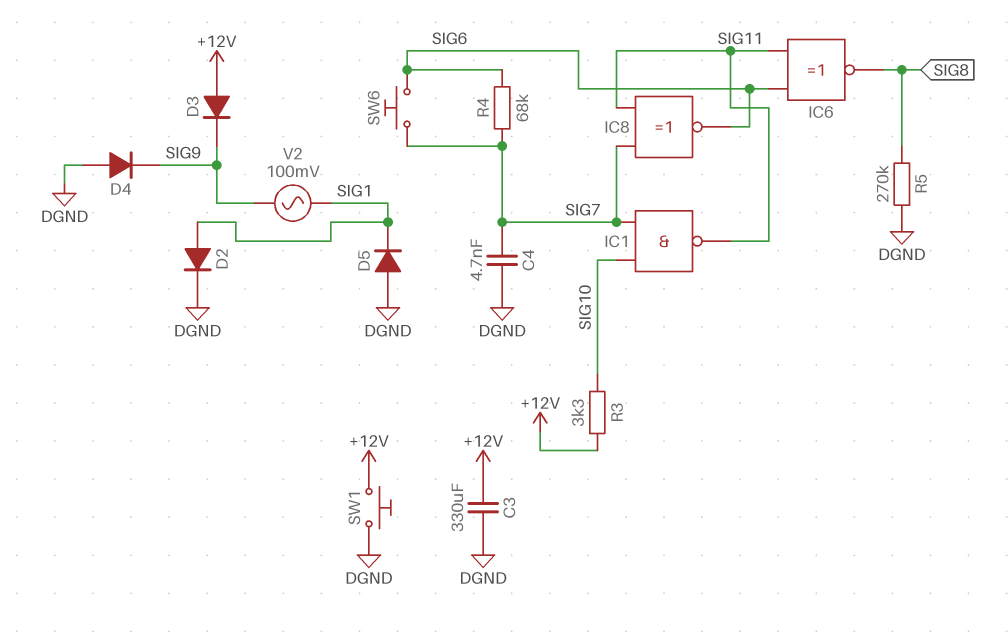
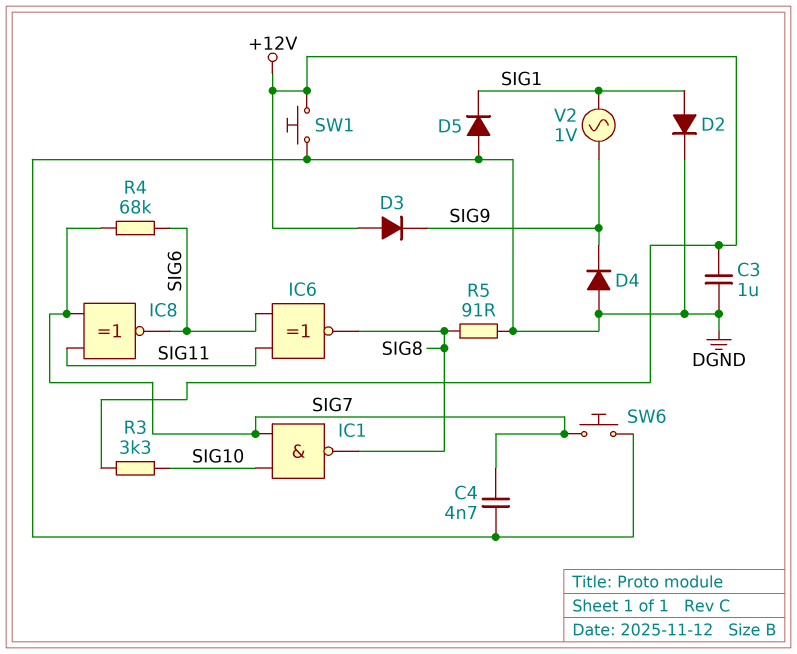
C3: 330uF (+12V, DGND) -> 1uF (+12V, DGND)
IC1: NAND (in SIG7, in SIG10, out SIG11) -> NAND (in SIG7, in SIG10, out SIG8)
R5: 270k (DGND, SIG8) -> 91 (DGND, SIG8)
SW6: button (SIG6, SIG7) -> button (DGND, SIG7)
V2: AC 100mV (SIG1, SIG9) -> AC 1V (SIG1, SIG9)

